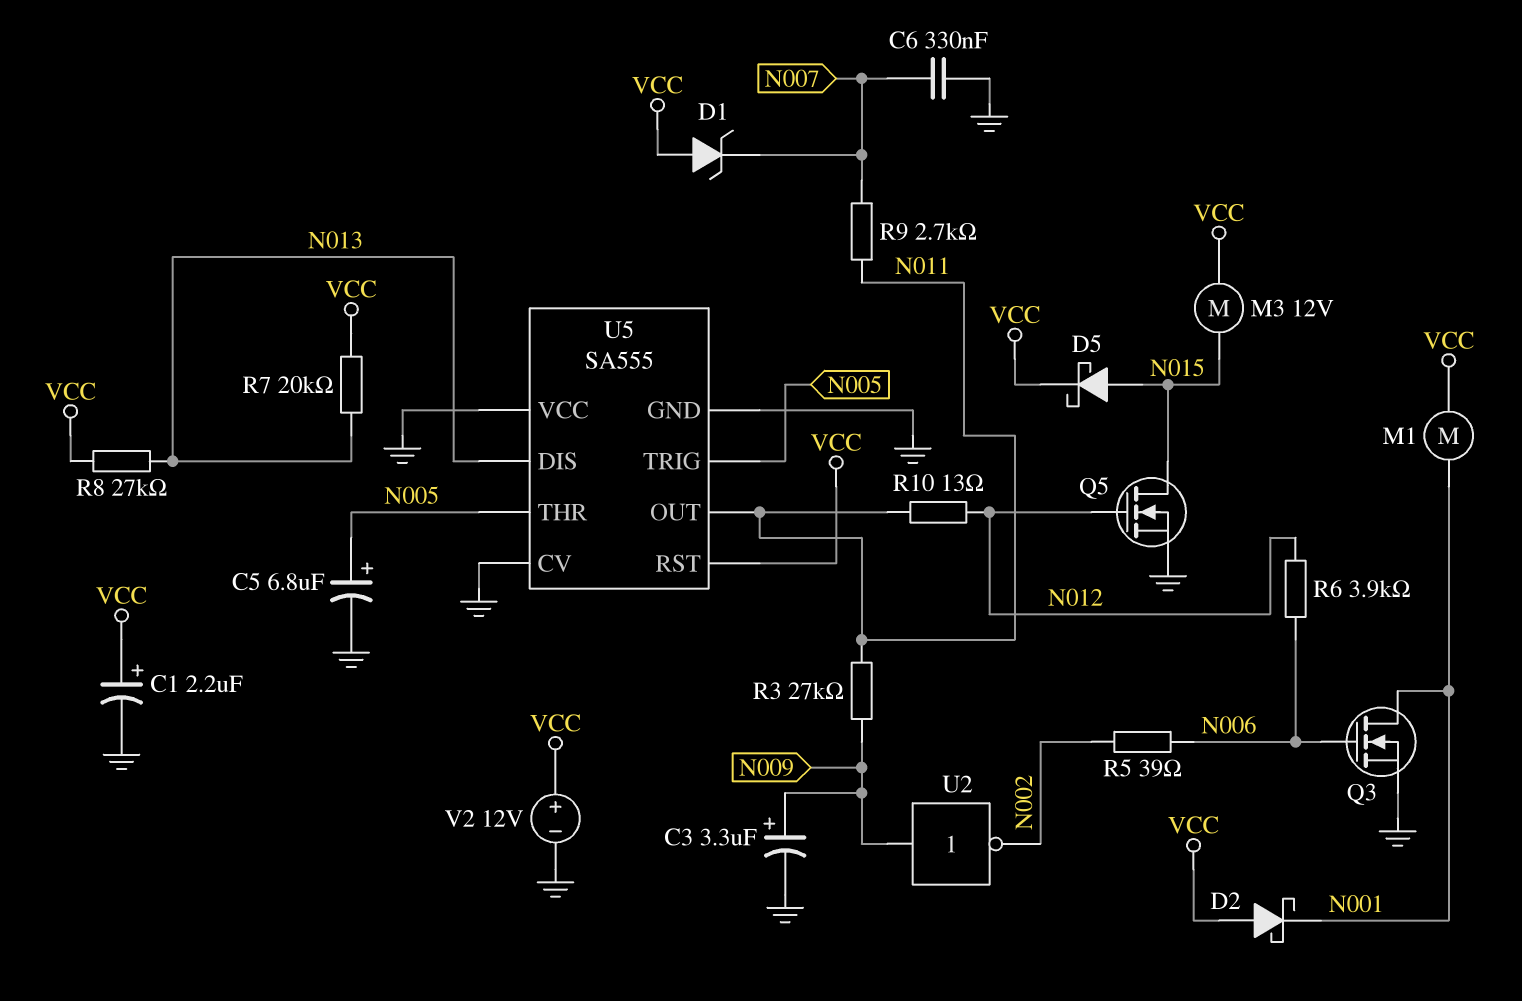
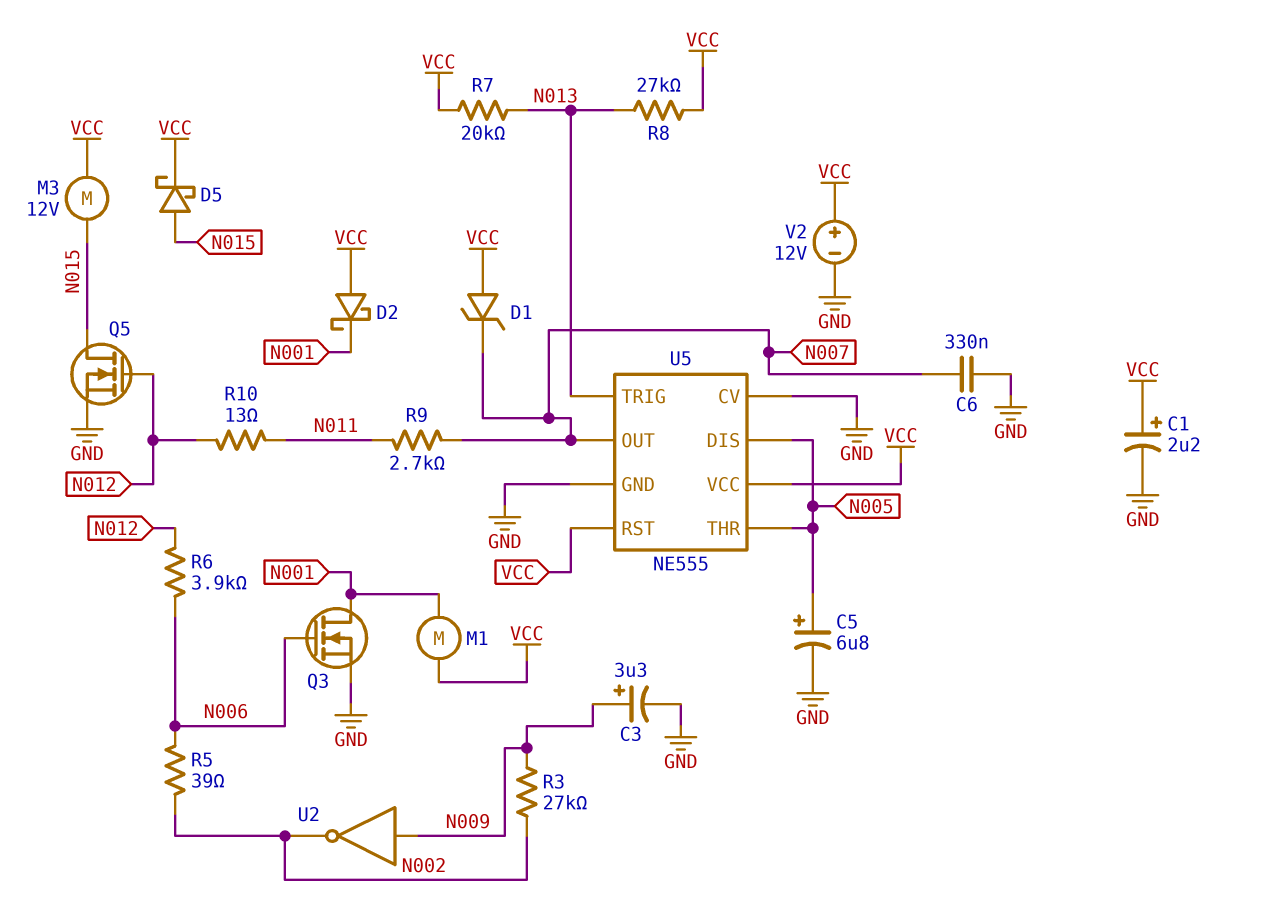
R3: 27k (N009, N011) -> 27k (N002, N009)
U5: SA555 -> NE555
U5 pin DIS: N013 -> N005
U5 pin OUT: N011 -> N007
U5 pin TRIG: N005 -> N013
U5 pin VCC: GND -> VCC

